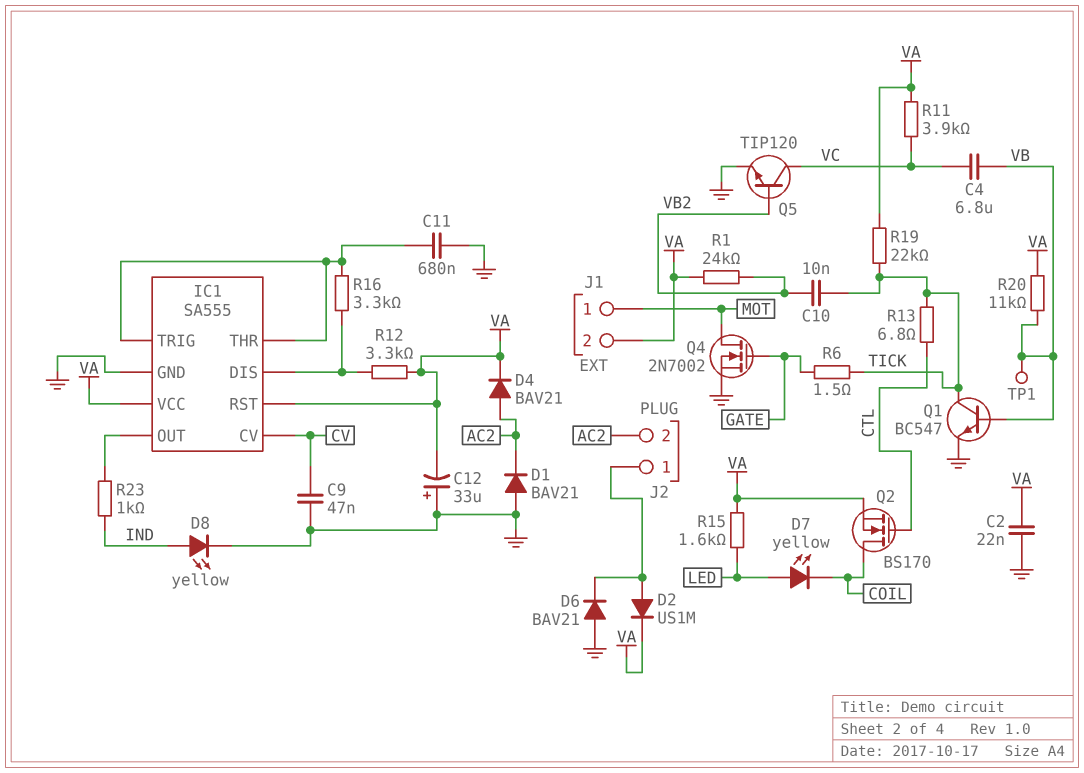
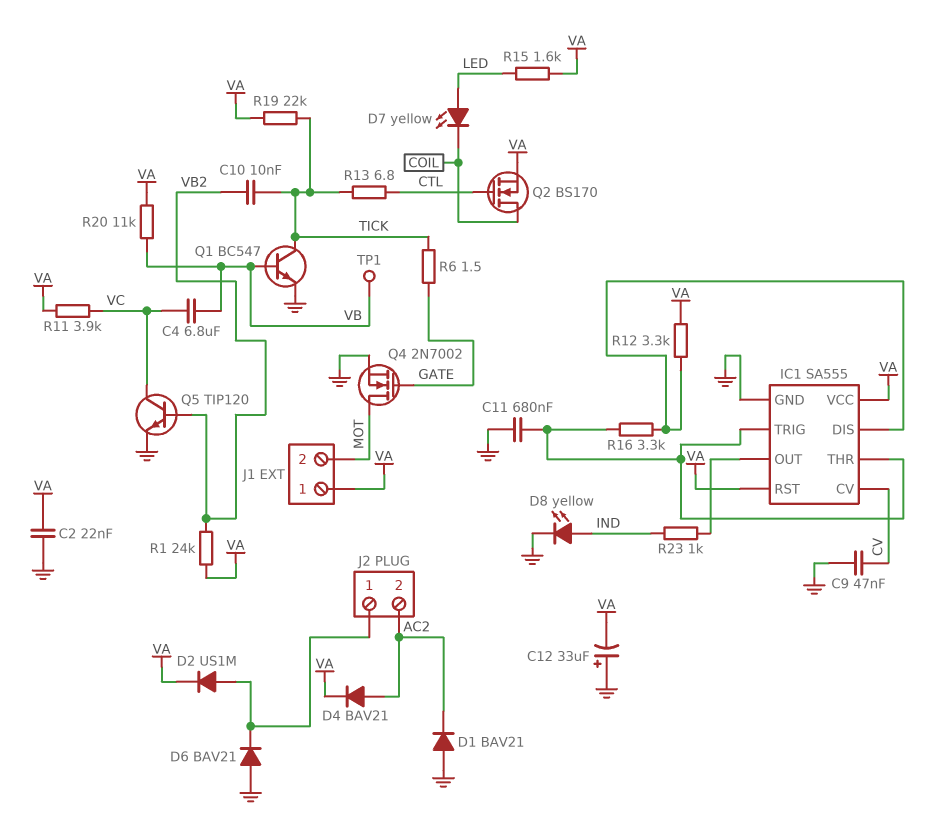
J1 pin 1: MOT -> VA
J1 pin 2: VA -> MOT

